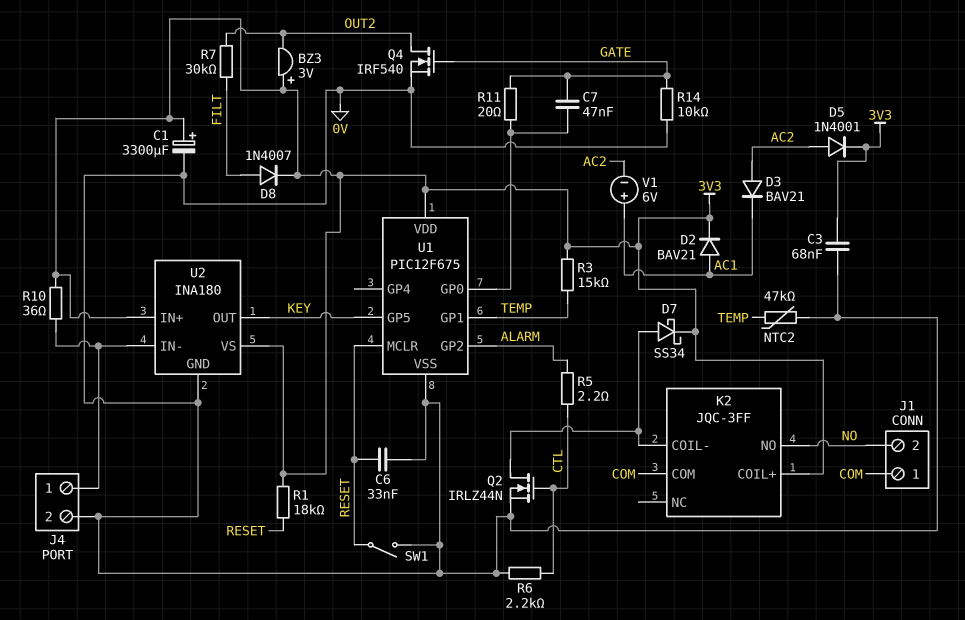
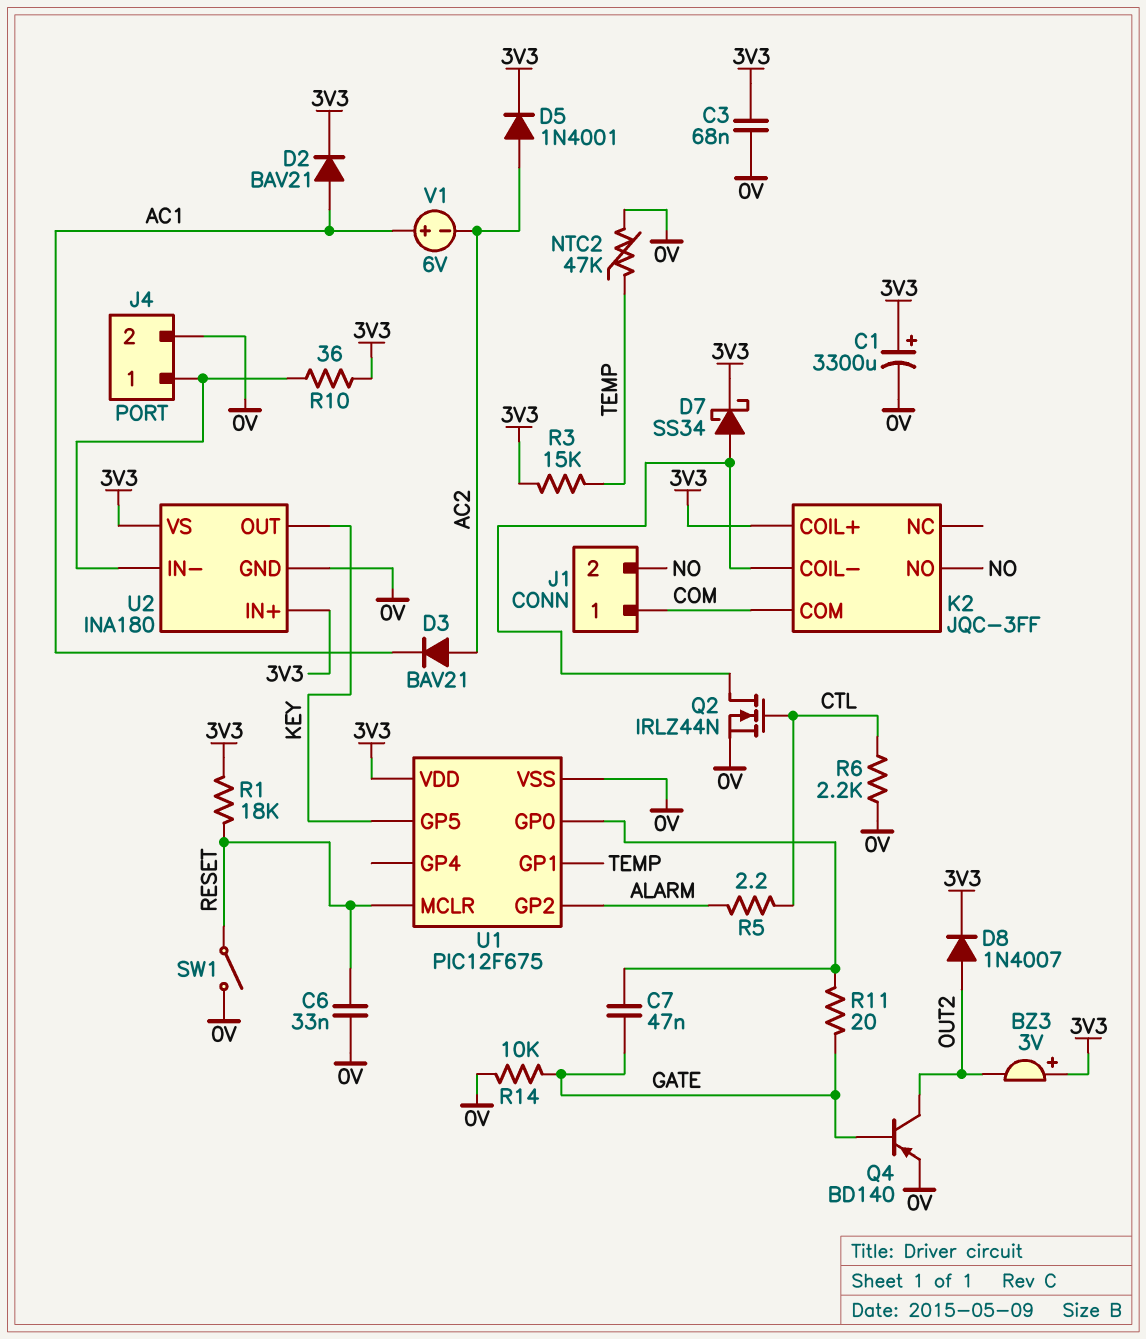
D8: diode 1N4007 (A FILT, K 3V3) -> diode 1N4007 (A OUT2, K 3V3)
Q4: NMOS IRF540 (G GATE, D OUT2, S 0V) -> PNP BD140 (B GATE, C OUT2, E 0V)
R7: 30k (FILT, OUT2) -> none

